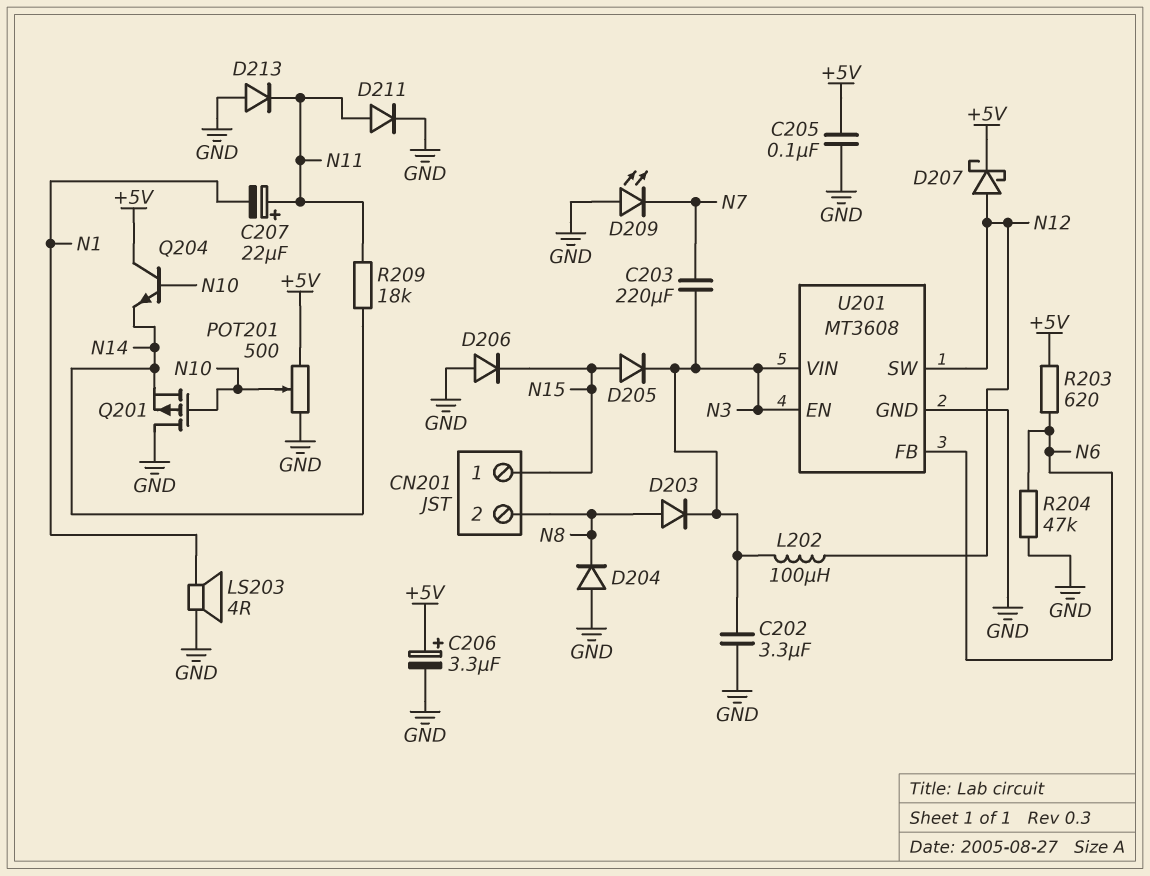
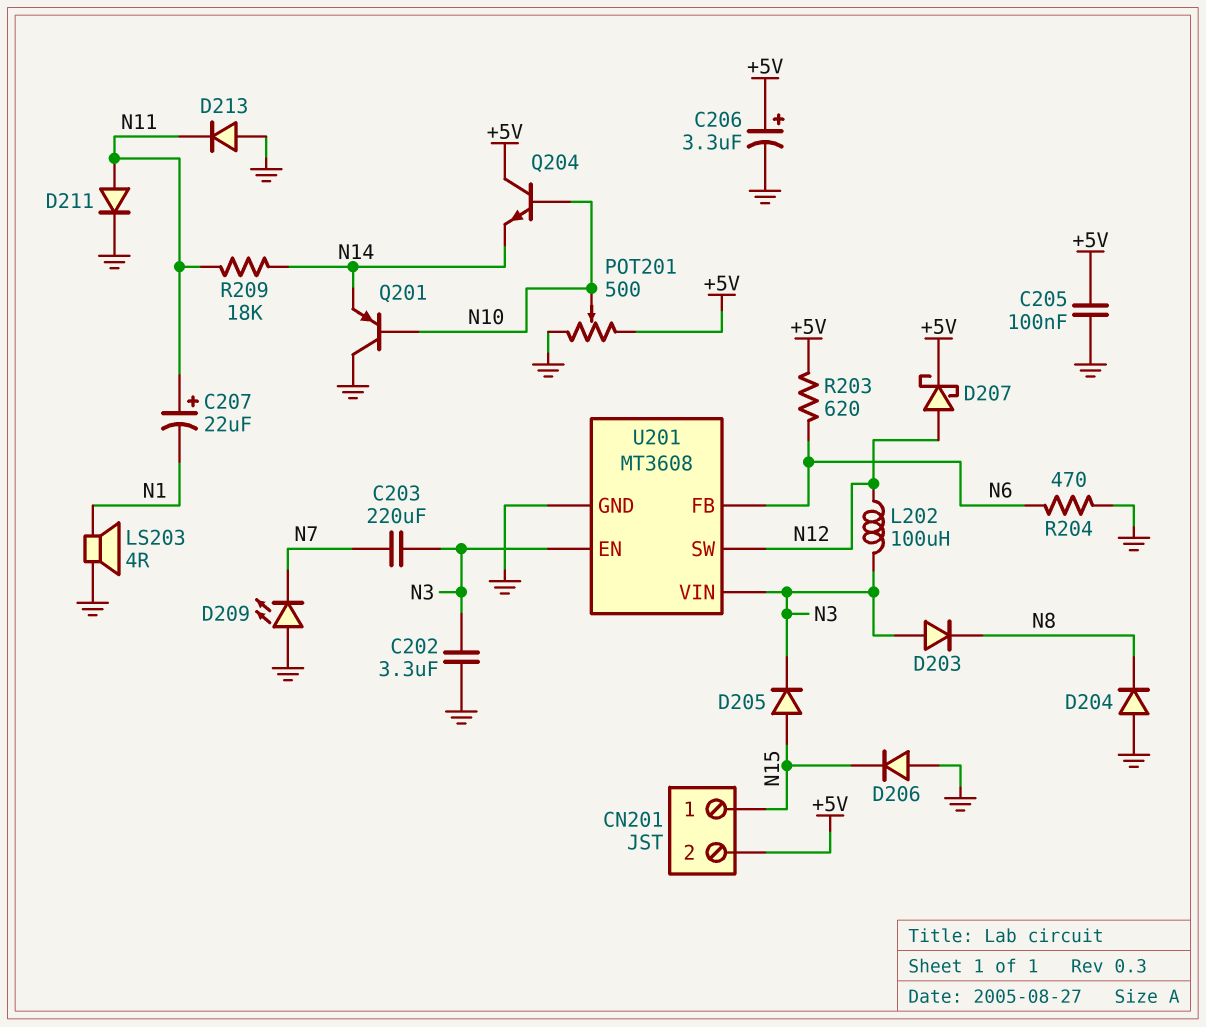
CN201 pin 2: N8 -> +5V
D203: diode (A N8, K N3) -> diode (A N3, K N8)
Q201: PMOS (G N10, D GND, S N14) -> PNP (B N10, C GND, E N14)
R204: 47k (GND, N6) -> 470 (GND, N6)

